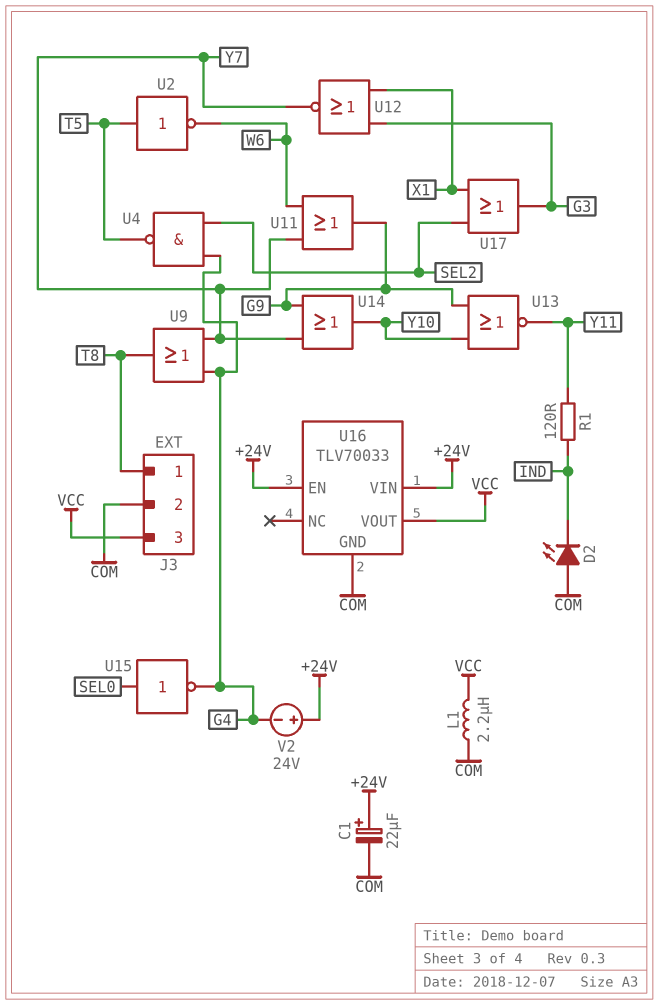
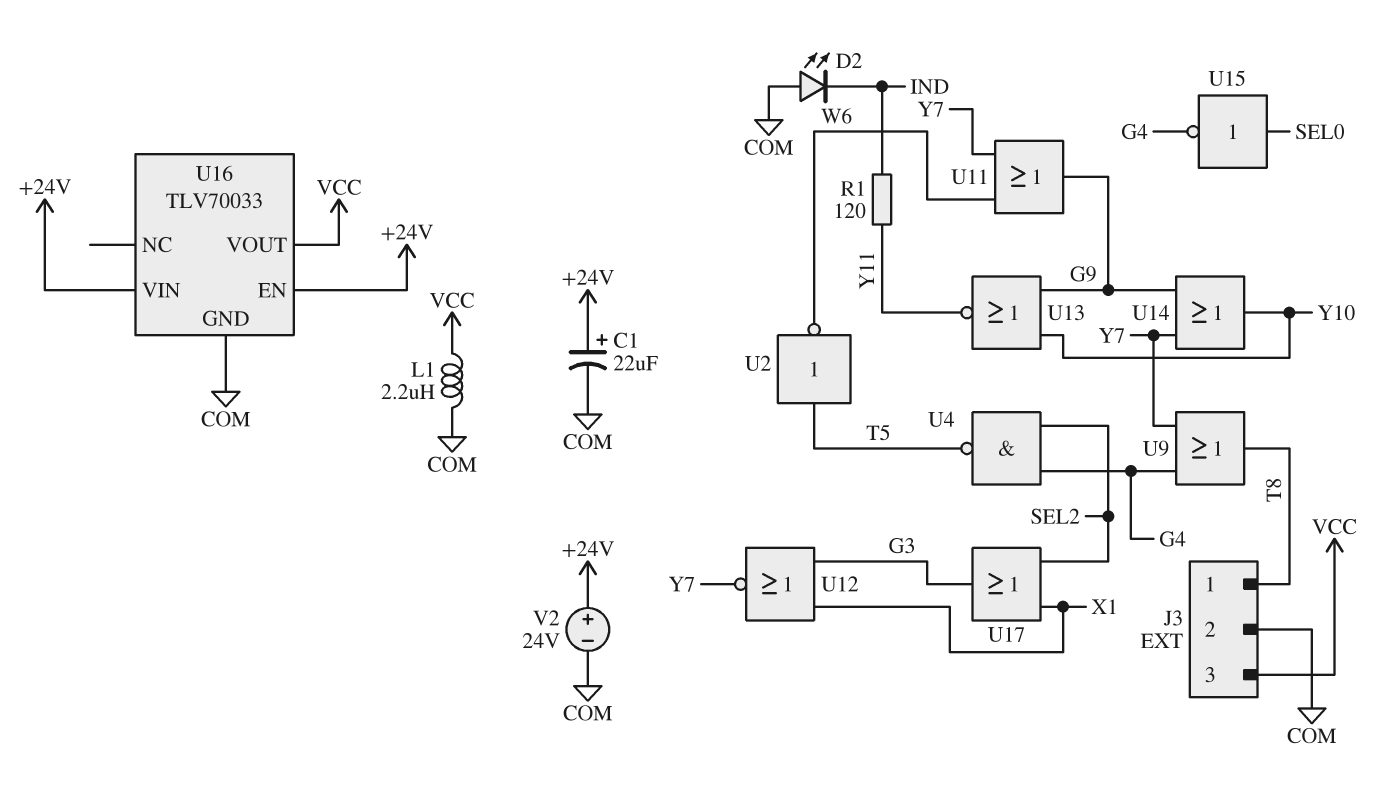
V2: 24V (plus +24V, minus G4) -> 24V (plus +24V, minus COM)

